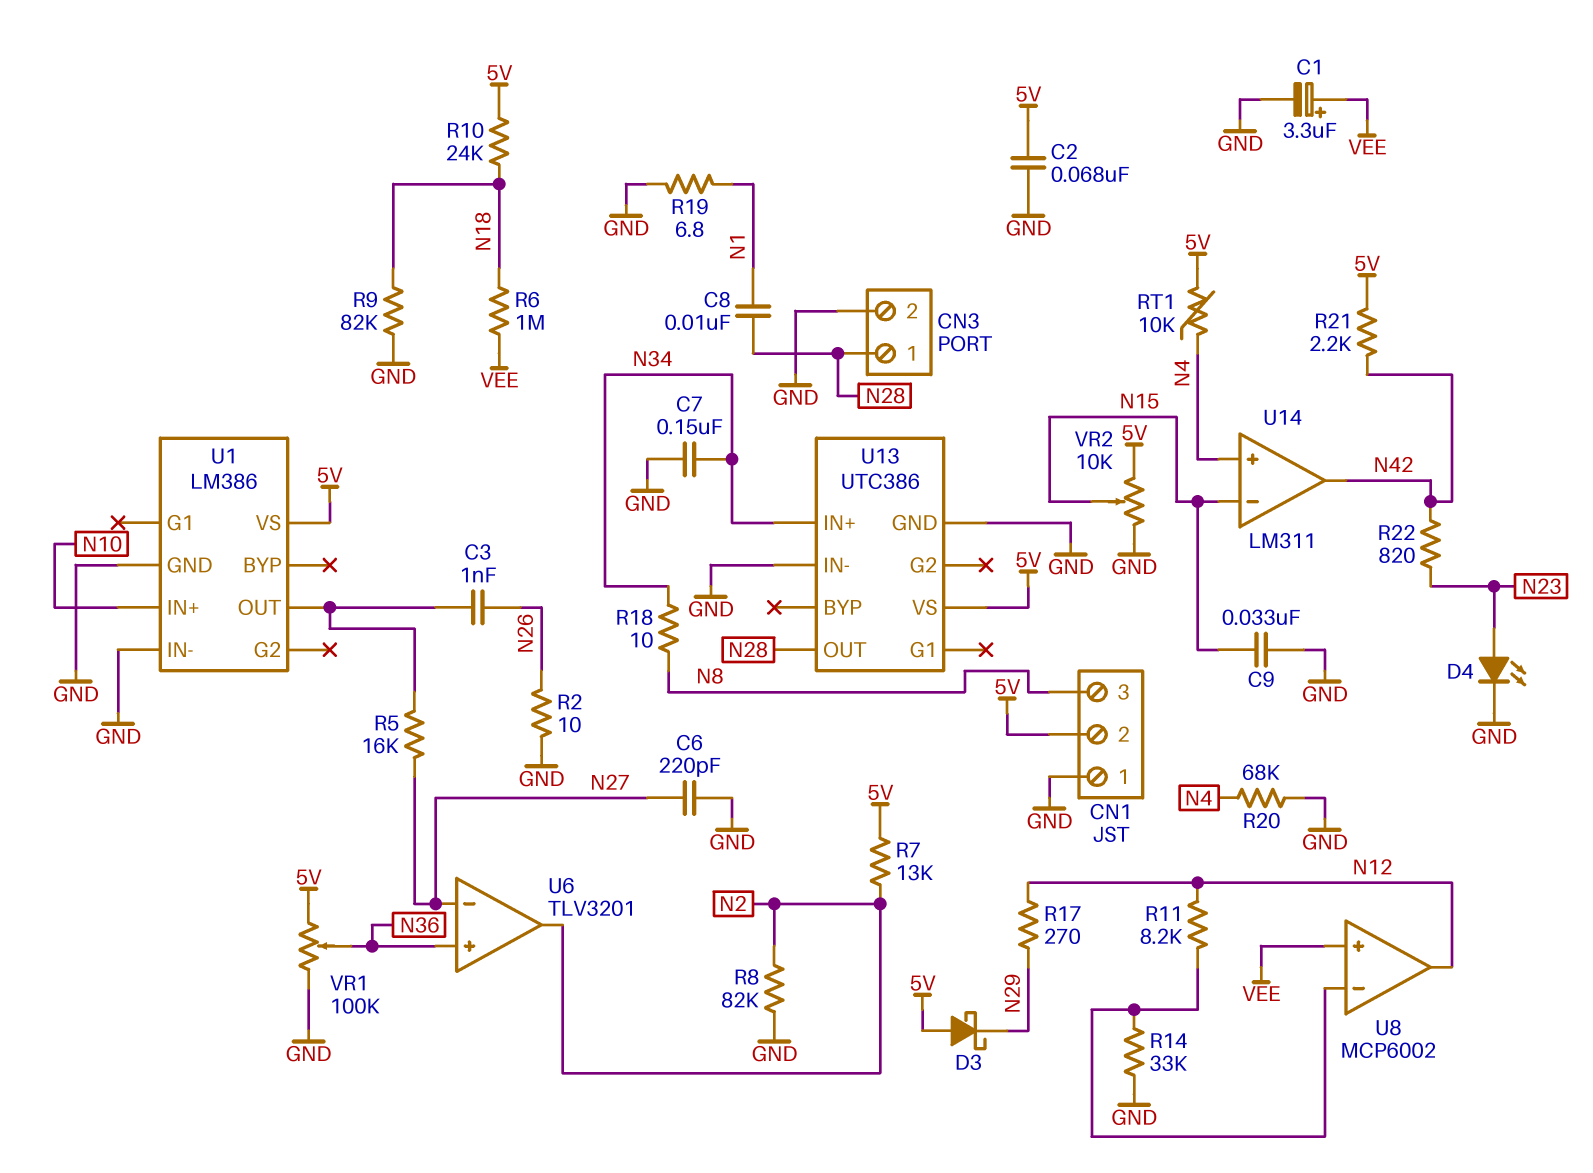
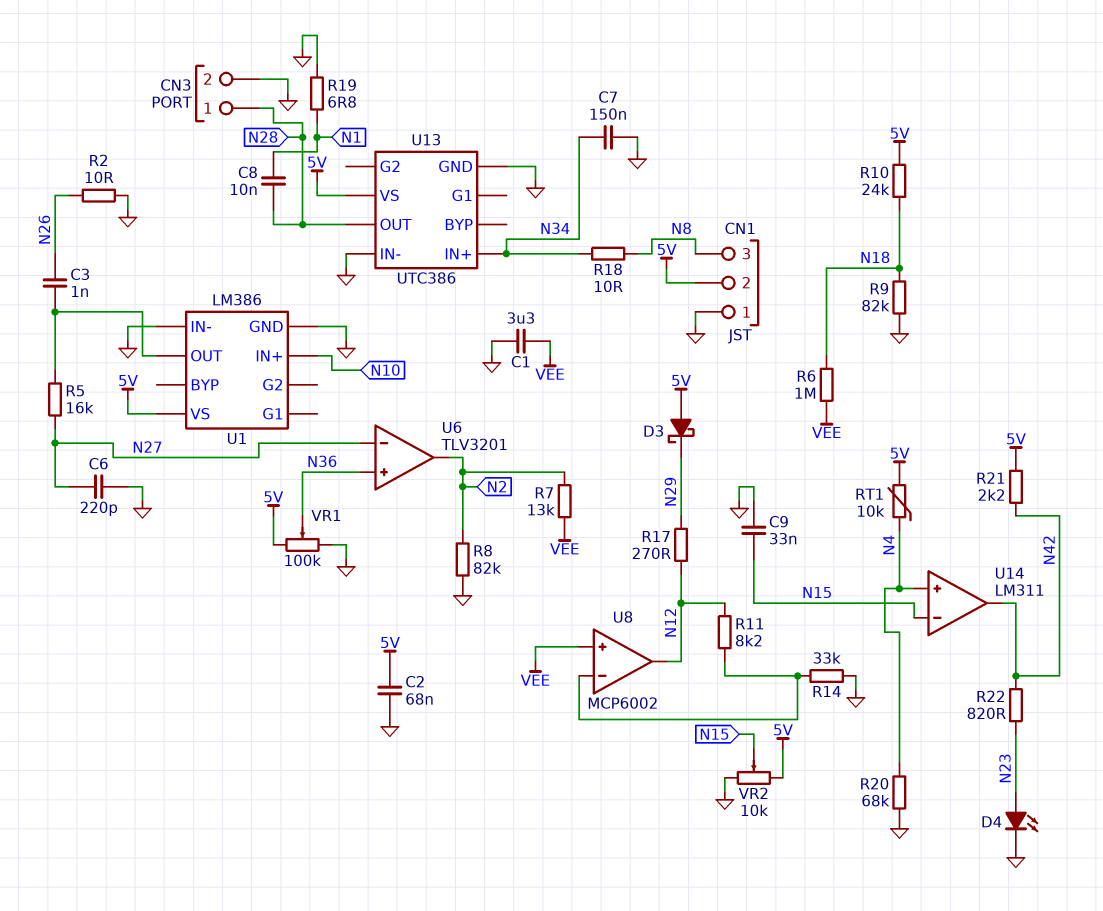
C1: 3.3uF (plus VEE, minus GND) -> 3.3uF (GND, VEE)
R7: 13k (5V, N2) -> 13k (N2, VEE)

